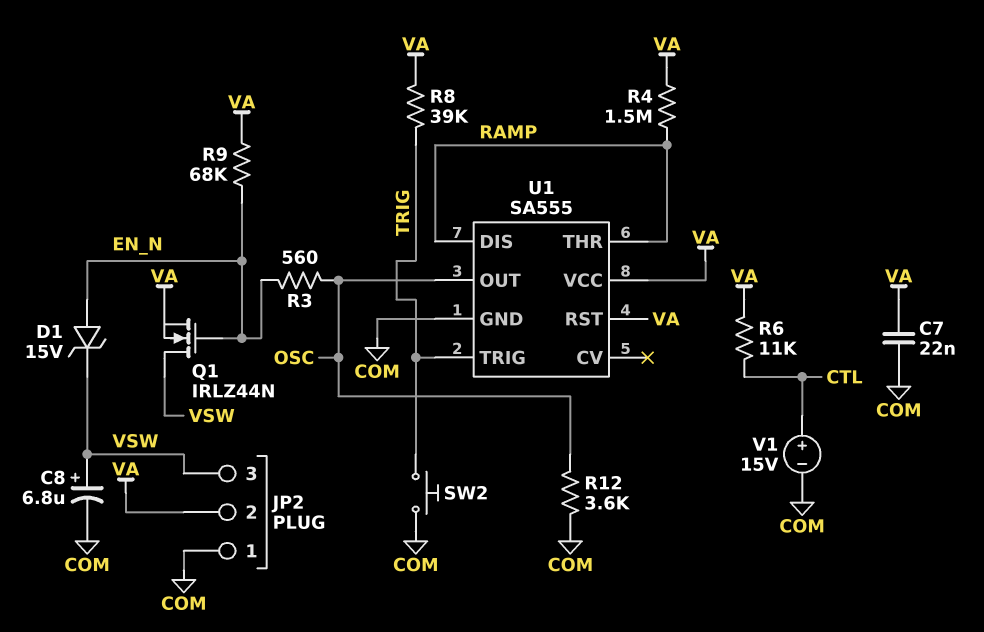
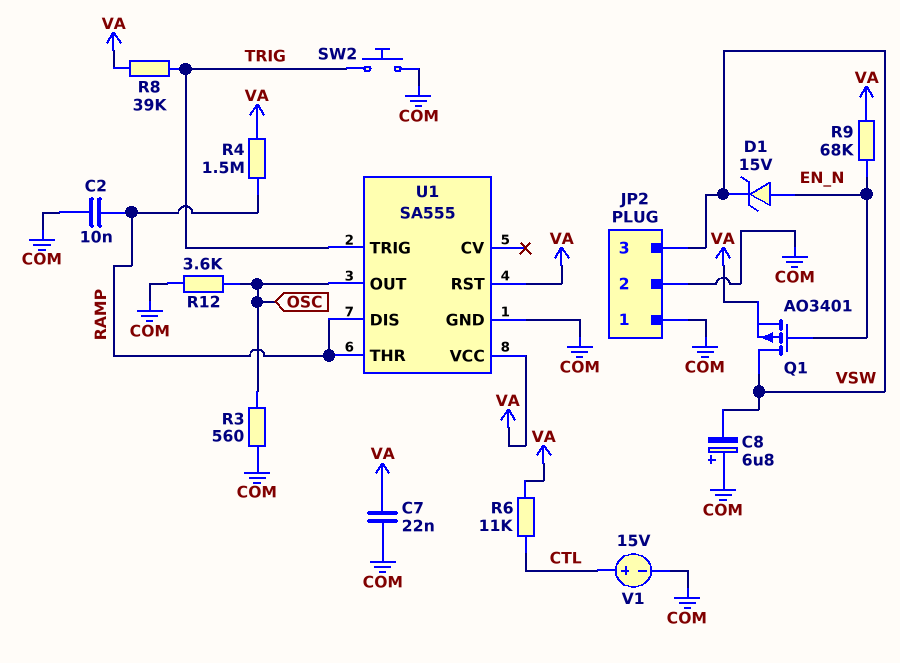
C2: none -> 10nF (COM, RAMP)
C8: 6.8uF (plus VSW, minus COM) -> 6.8uF (plus COM, minus VSW)
JP2 pin 2: VA -> COM
Q1: NMOS IRLZ44N (G EN_N, D VSW, S VA) -> PMOS AO3401 (G EN_N, D VSW, S VA)
R3: 560 (EN_N, OSC) -> 560 (COM, OSC)

